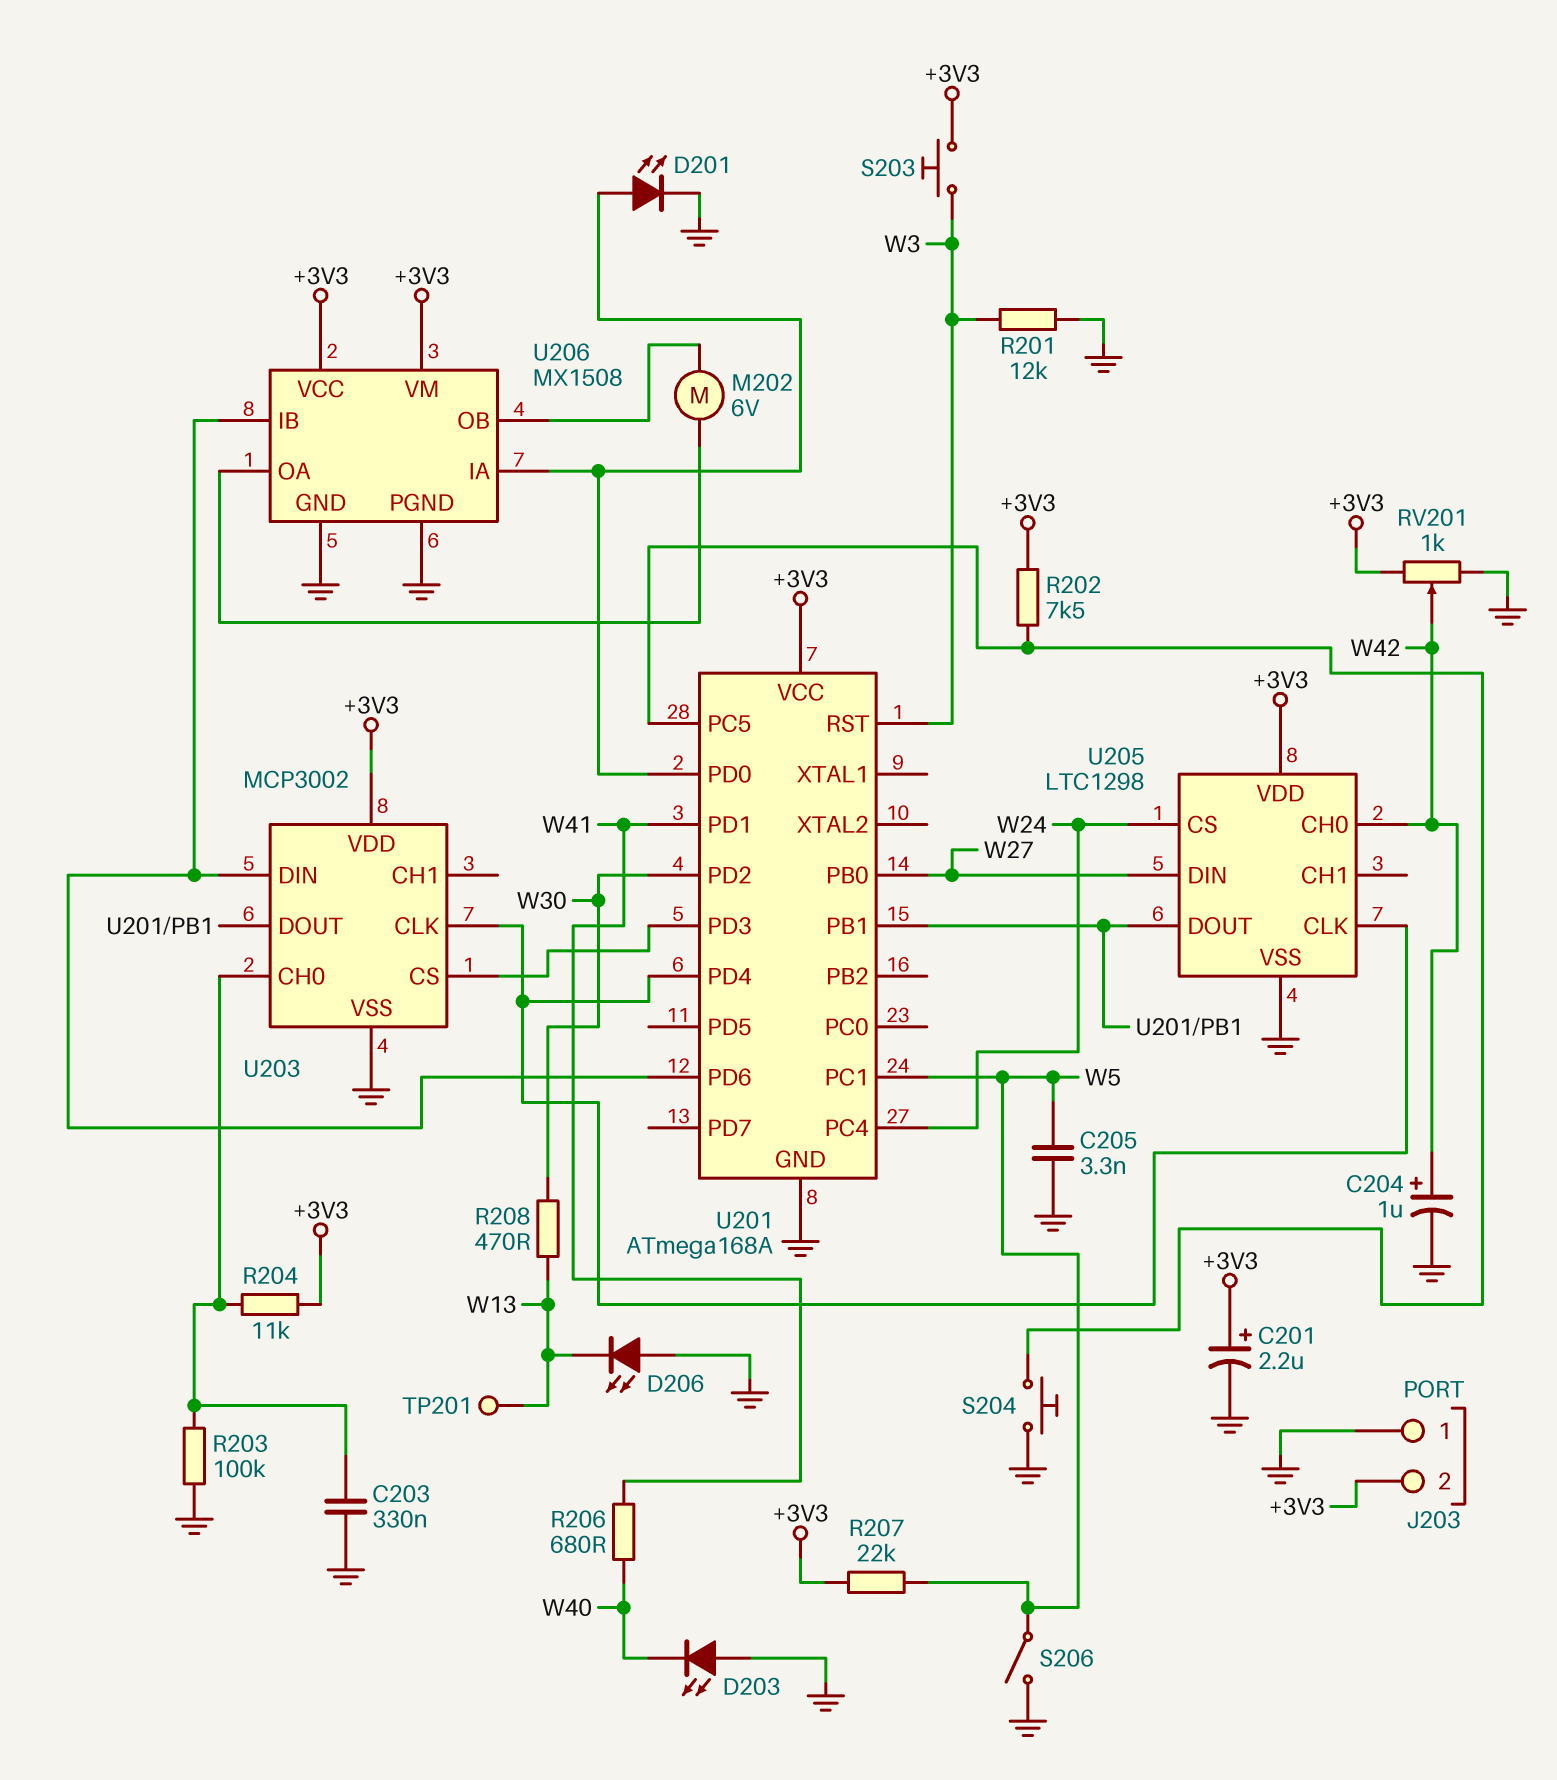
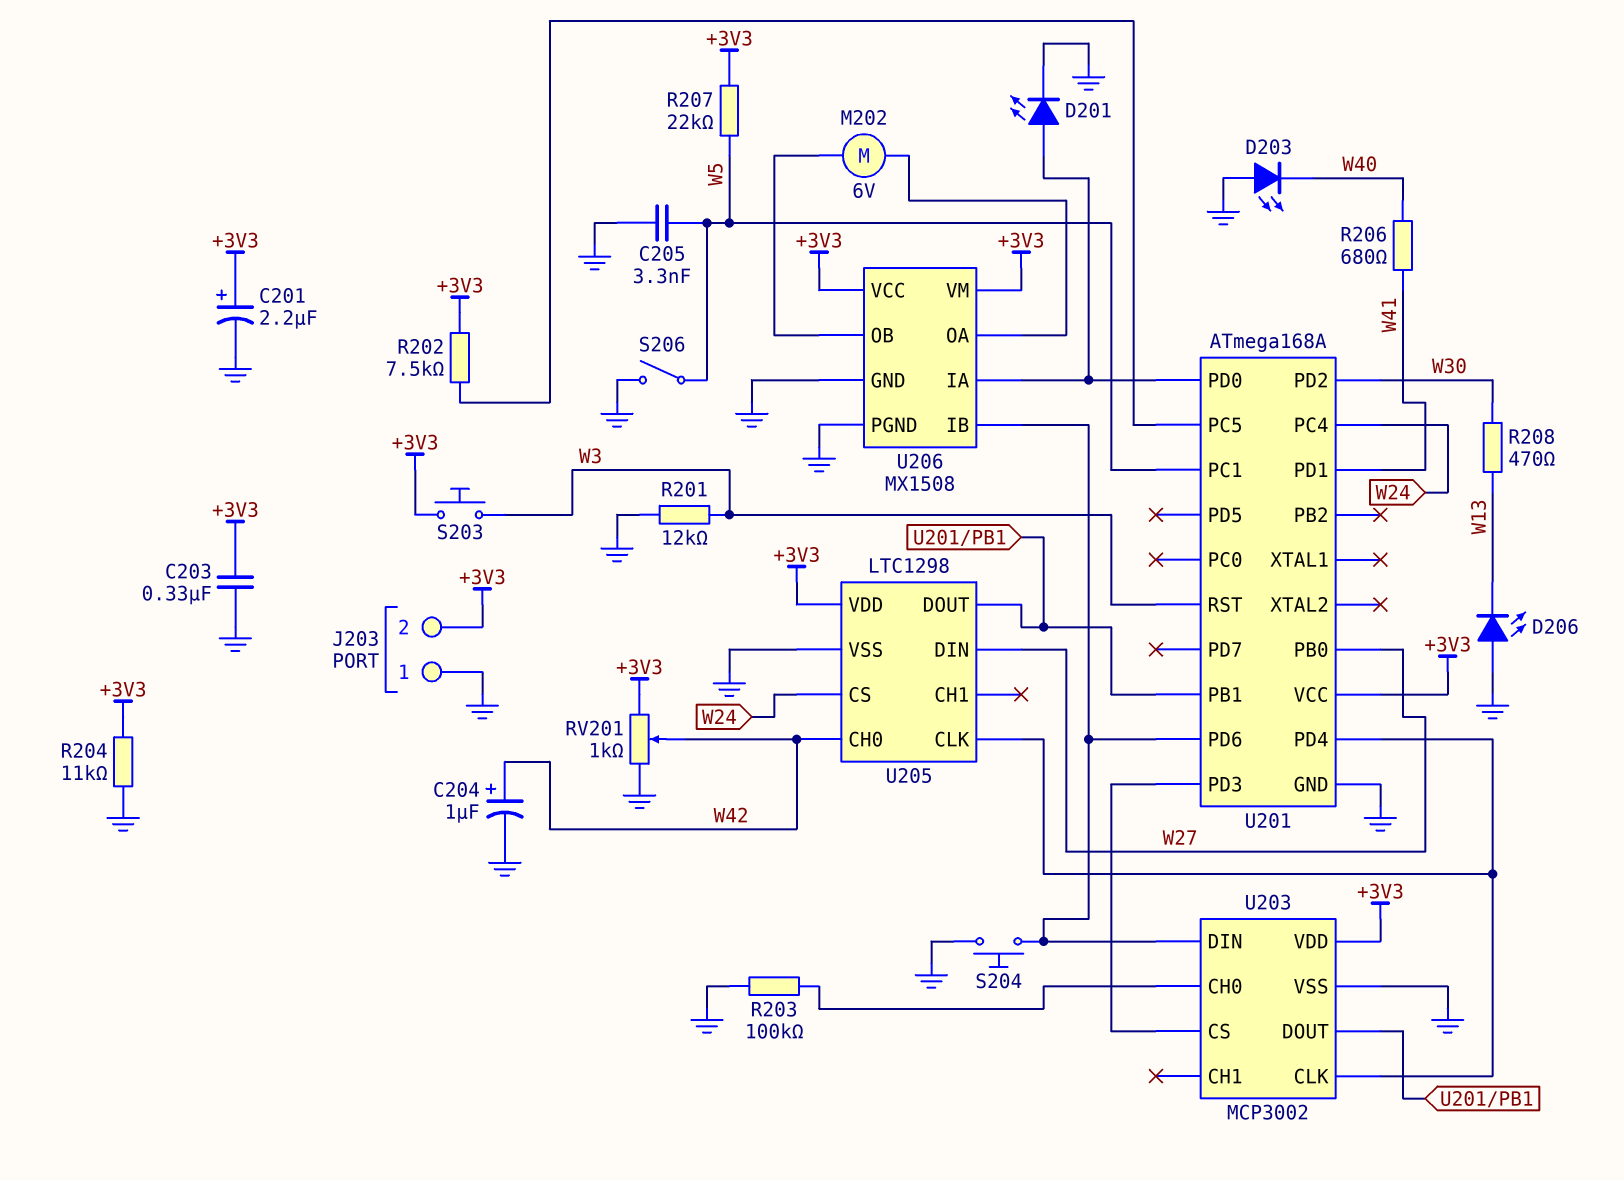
C203: 330nF (GND, U203/CH0) -> 330nF (+3V3, GND)
R204: 11k (+3V3, U203/CH0) -> 11k (+3V3, GND)
S204: button (GND, U201/PC5) -> button (GND, U201/PD6)
TP201: test point (W13) -> none

